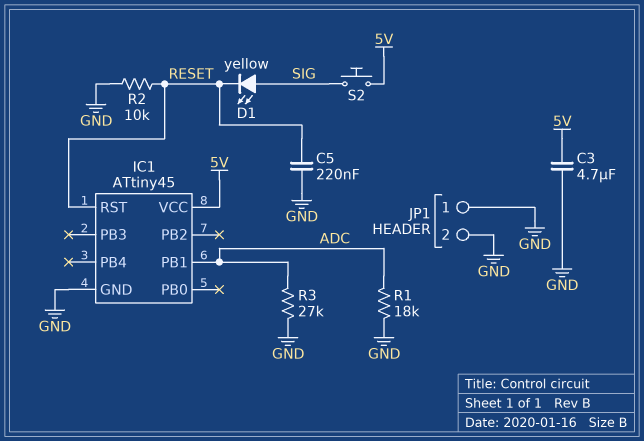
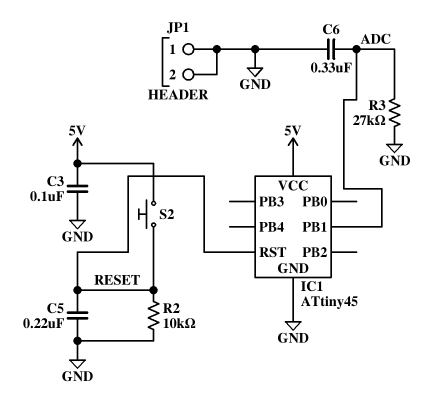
C3: 4.7uF (5V, GND) -> 100nF (5V, GND)
C6: none -> 330nF (ADC, GND)
D1: LED yellow (A SIG, K RESET) -> none
R1: 18k (ADC, GND) -> none
S2: button (5V, SIG) -> button (5V, RESET)

